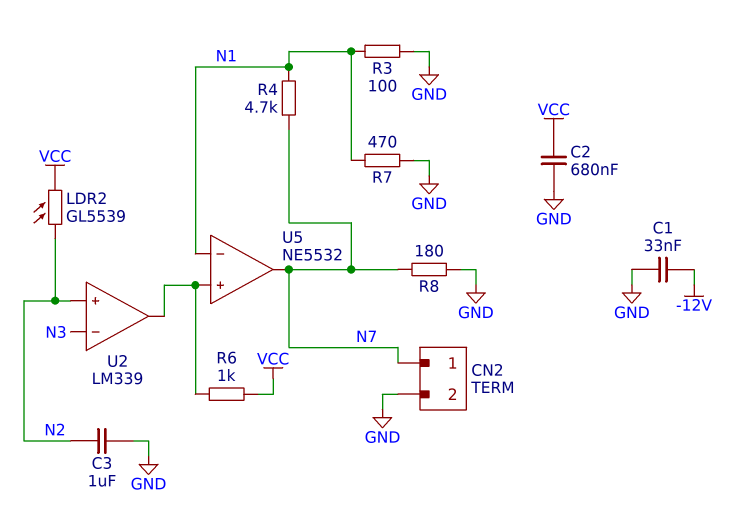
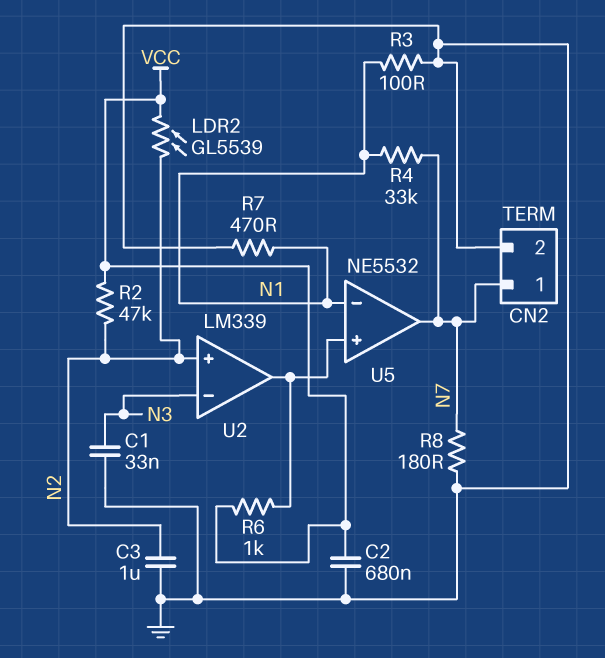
C1: 33nF (-12V, GND) -> 33nF (GND, N3)
R2: none -> 47k (N2, VCC)
R4: 4.7k (N1, N7) -> 33k (N1, N7)

